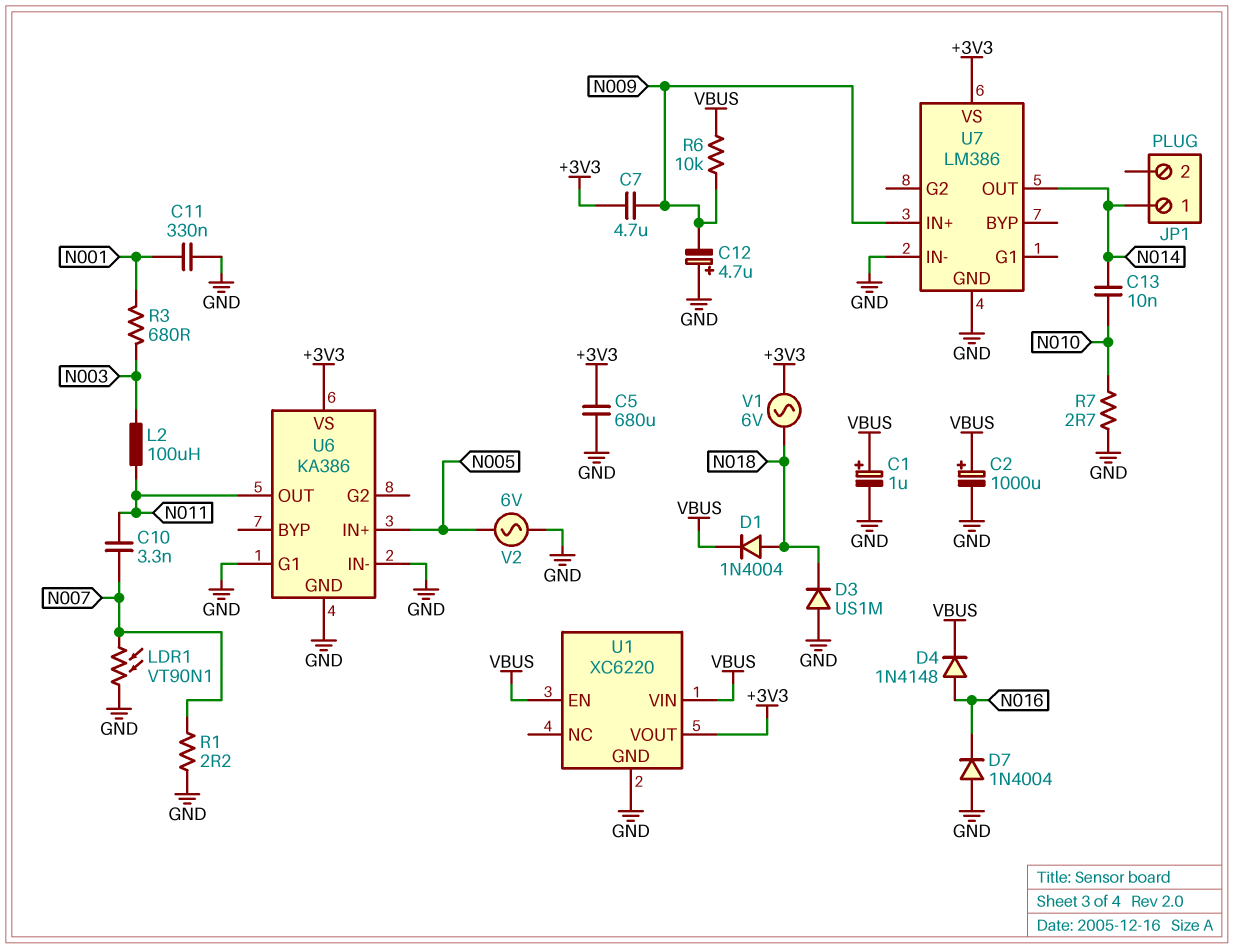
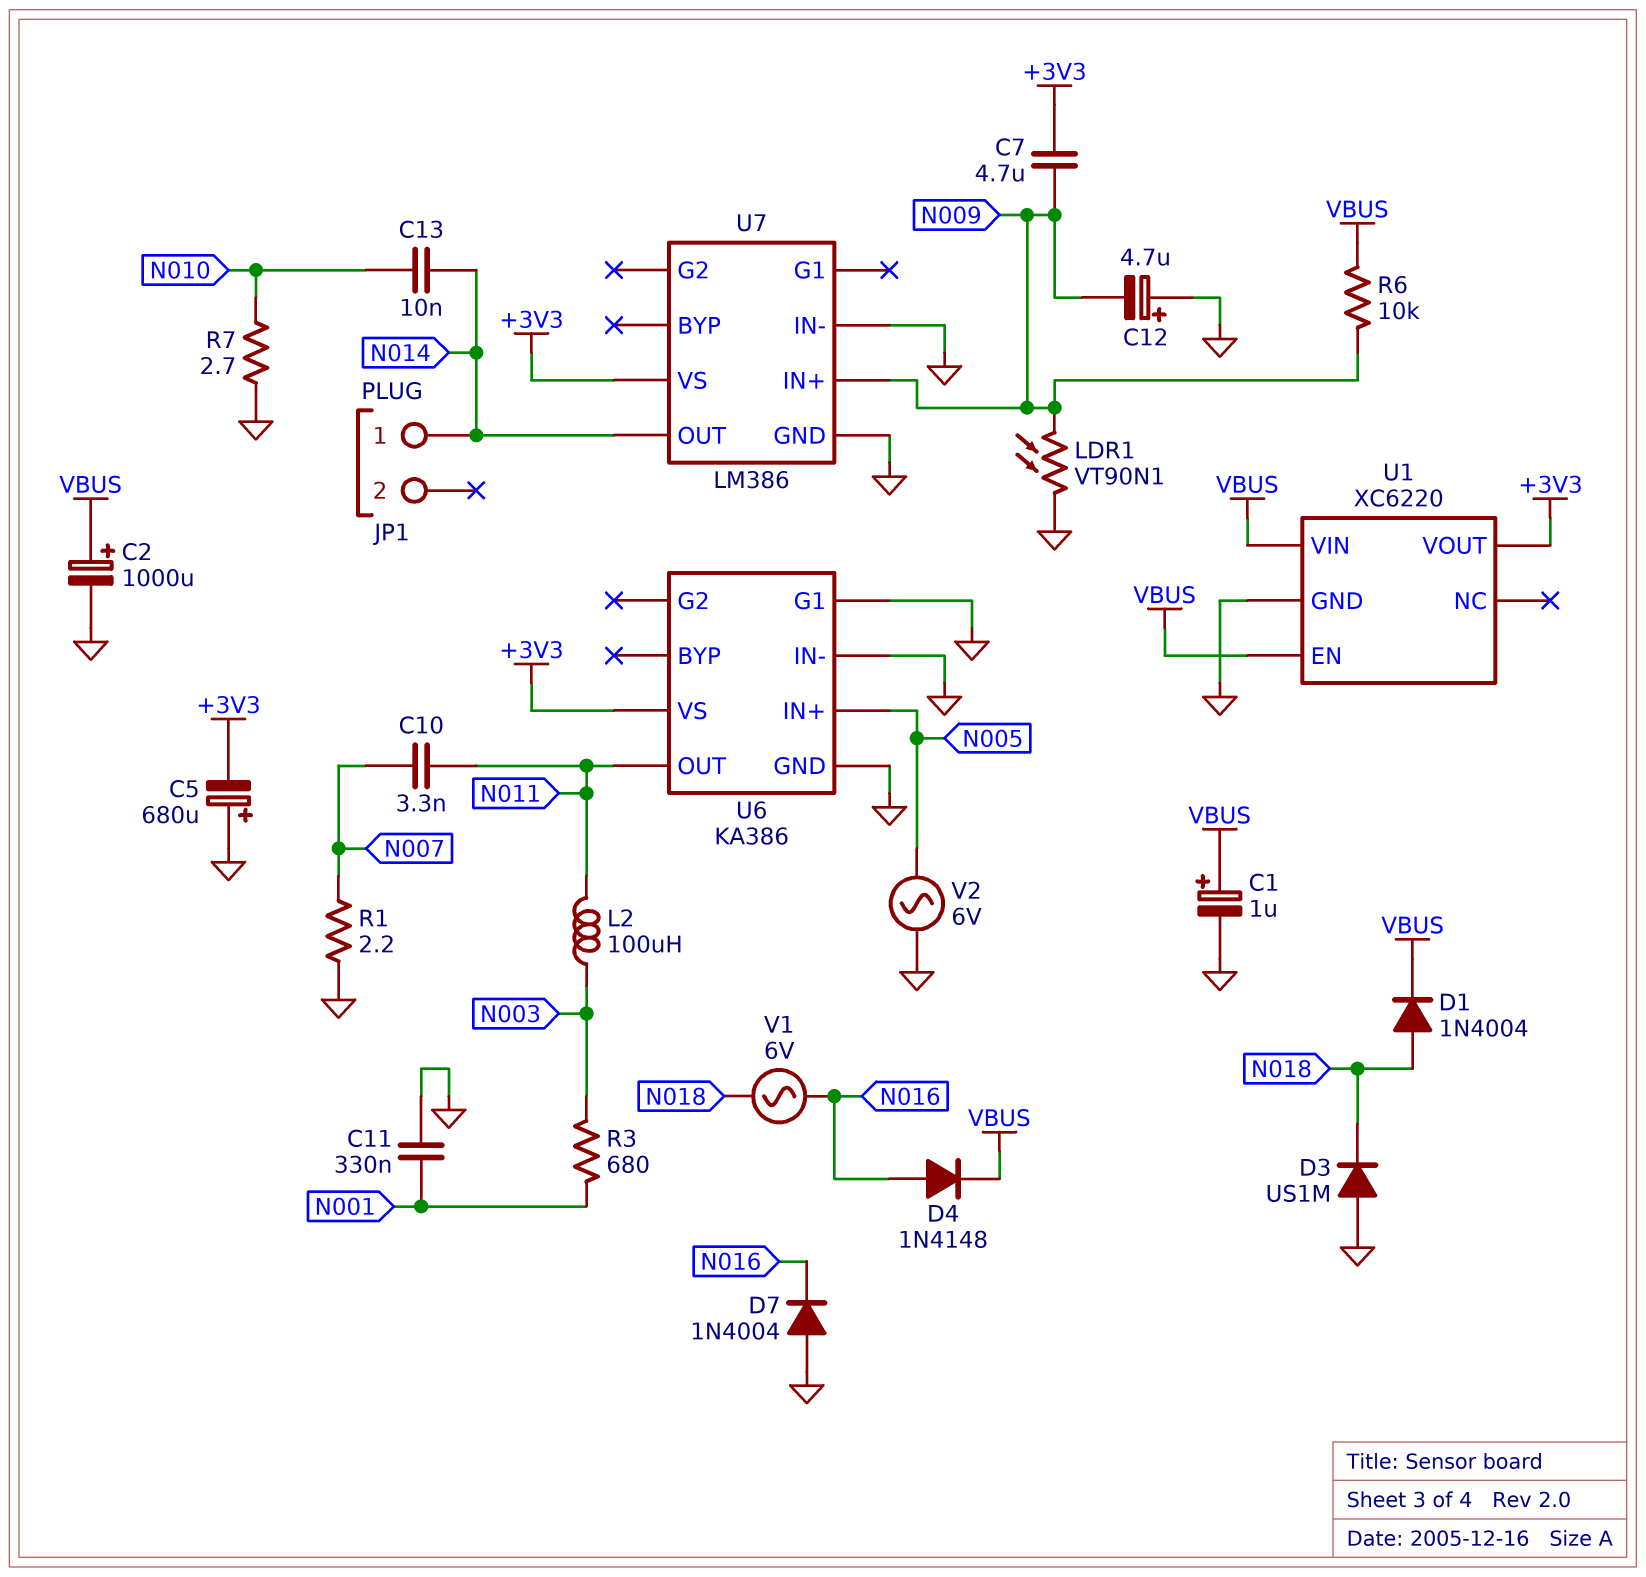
C5: 680uF (+3V3, GND) -> 680uF (plus GND, minus +3V3)
LDR1: VT90N1 (GND, N007) -> VT90N1 (GND, N009)
V1: AC 6V (+3V3, N018) -> AC 6V (N016, N018)

